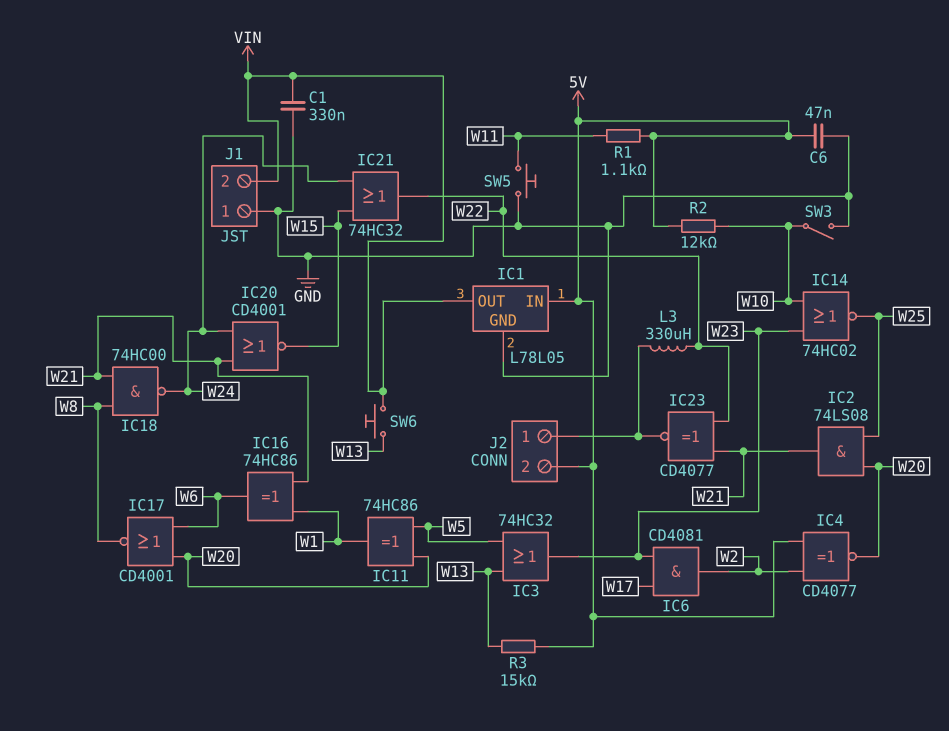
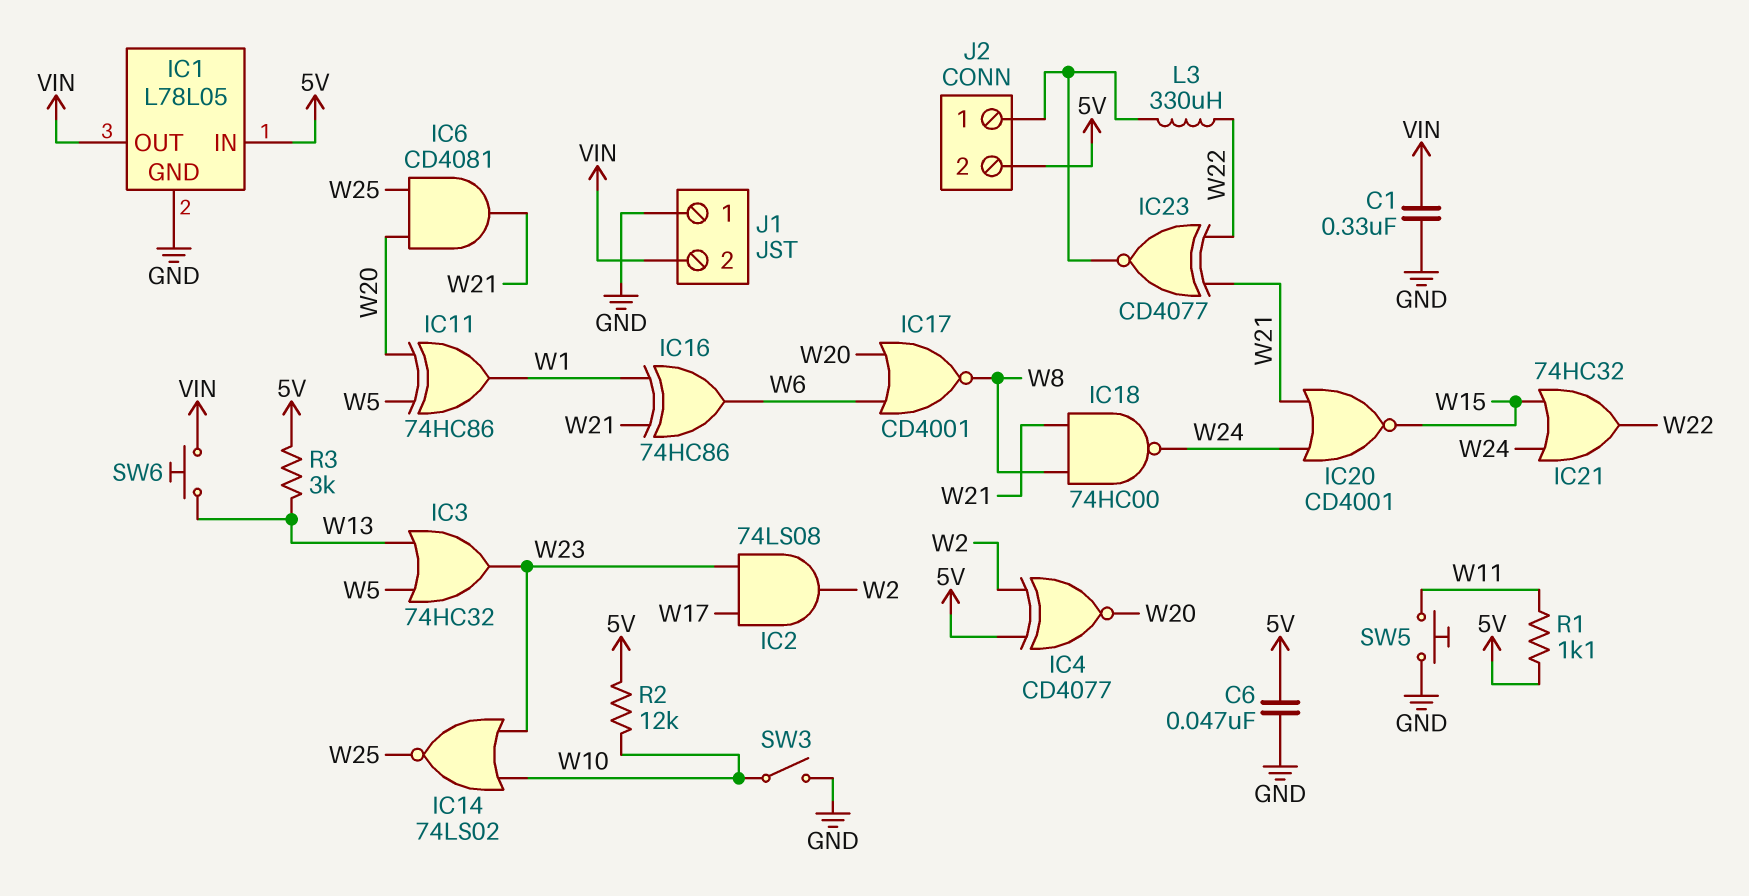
IC2: AND 74LS08 (in W20, in W25, out W21) -> AND 74LS08 (in W17, in W23, out W2)
IC6: AND CD4081 (in W17, in W23, out W2) -> AND CD4081 (in W20, in W25, out W21)
IC14: NOR 74HC02 (in W10, in W23, out W25) -> NOR 74LS02 (in W10, in W23, out W25)
R3: 15k (5V, W13) -> 3k (5V, W13)

